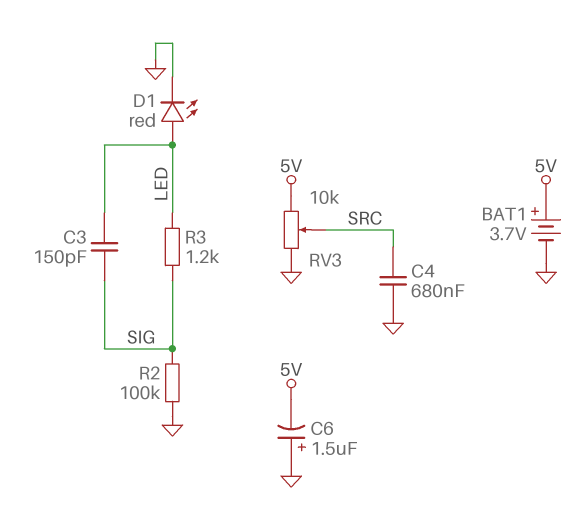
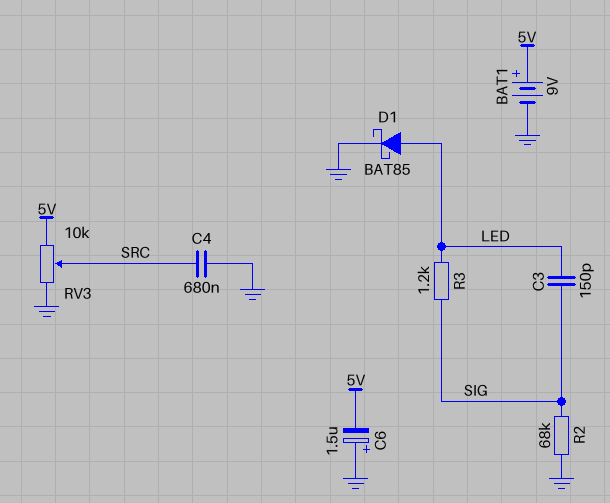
BAT1: 3.7V (plus 5V, minus GND) -> 9V (plus 5V, minus GND)
D1: LED red (A LED, K GND) -> schottky BAT85 (A LED, K GND)
R2: 100k (GND, SIG) -> 68k (GND, SIG)

